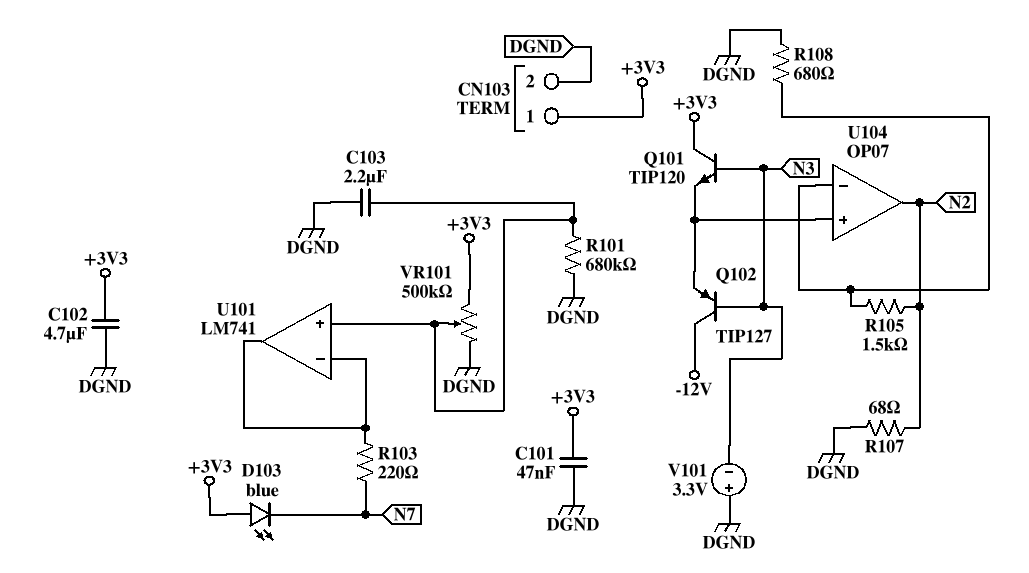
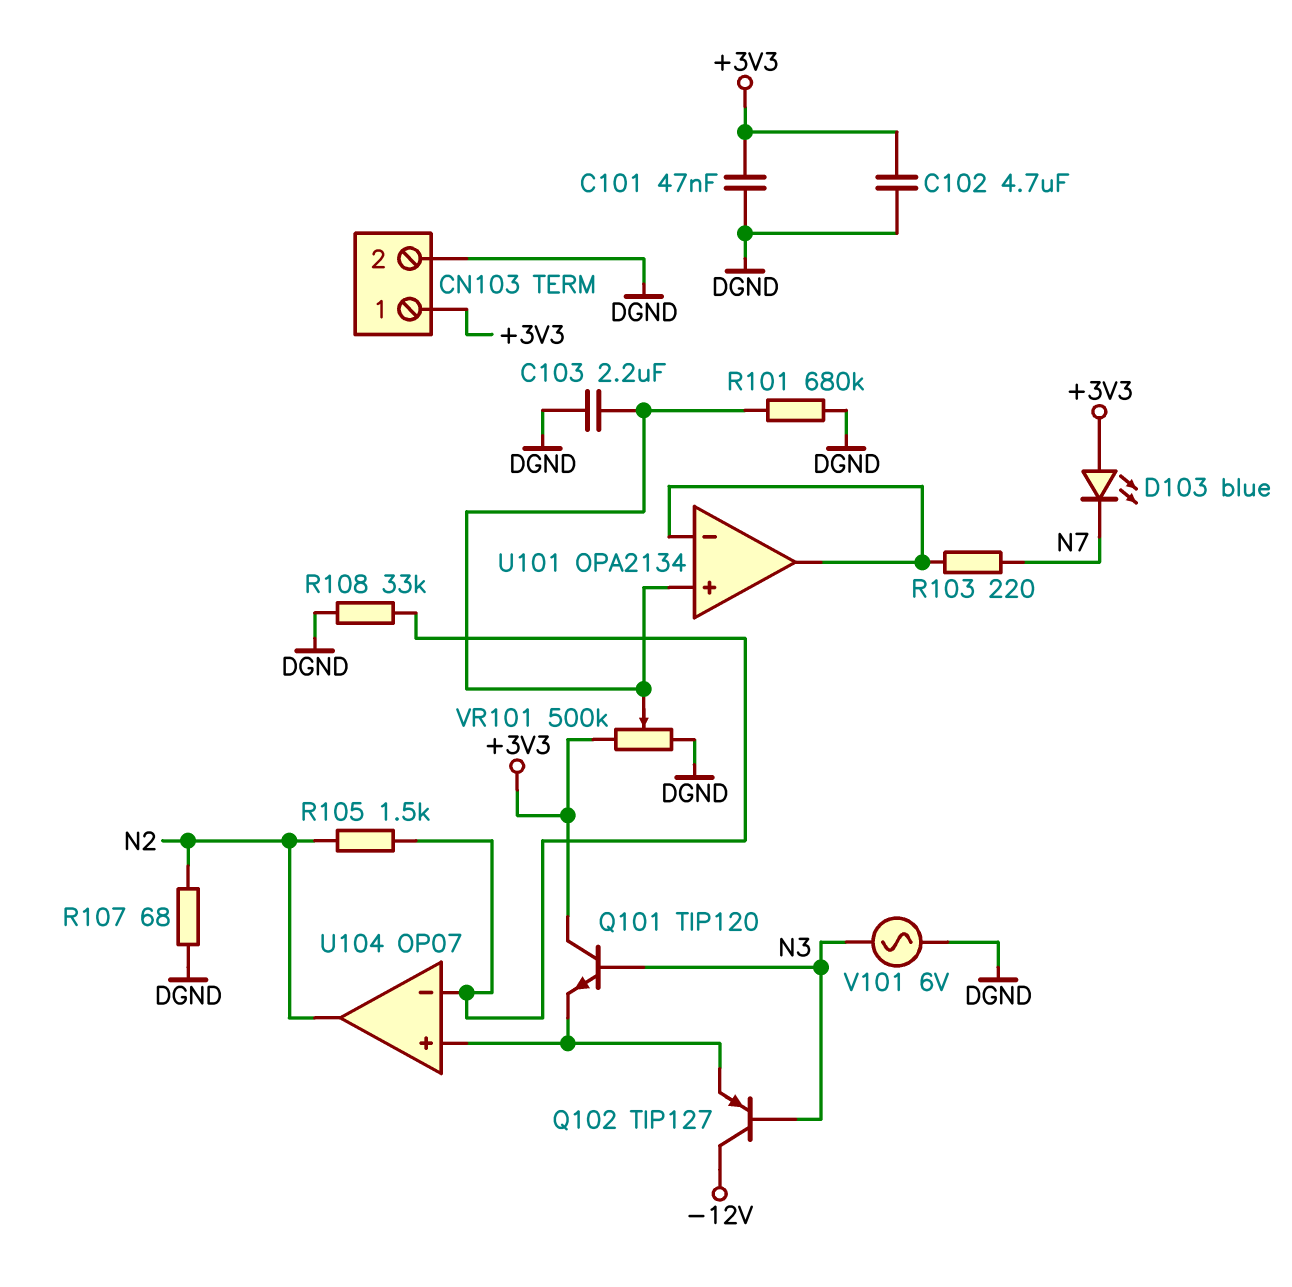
R108: 680 (DGND, U104/in-) -> 33k (DGND, U104/in-)
U101: LM741 -> OPA2134
V101: 3.3V (plus DGND, minus N3) -> AC 6V (DGND, N3)

